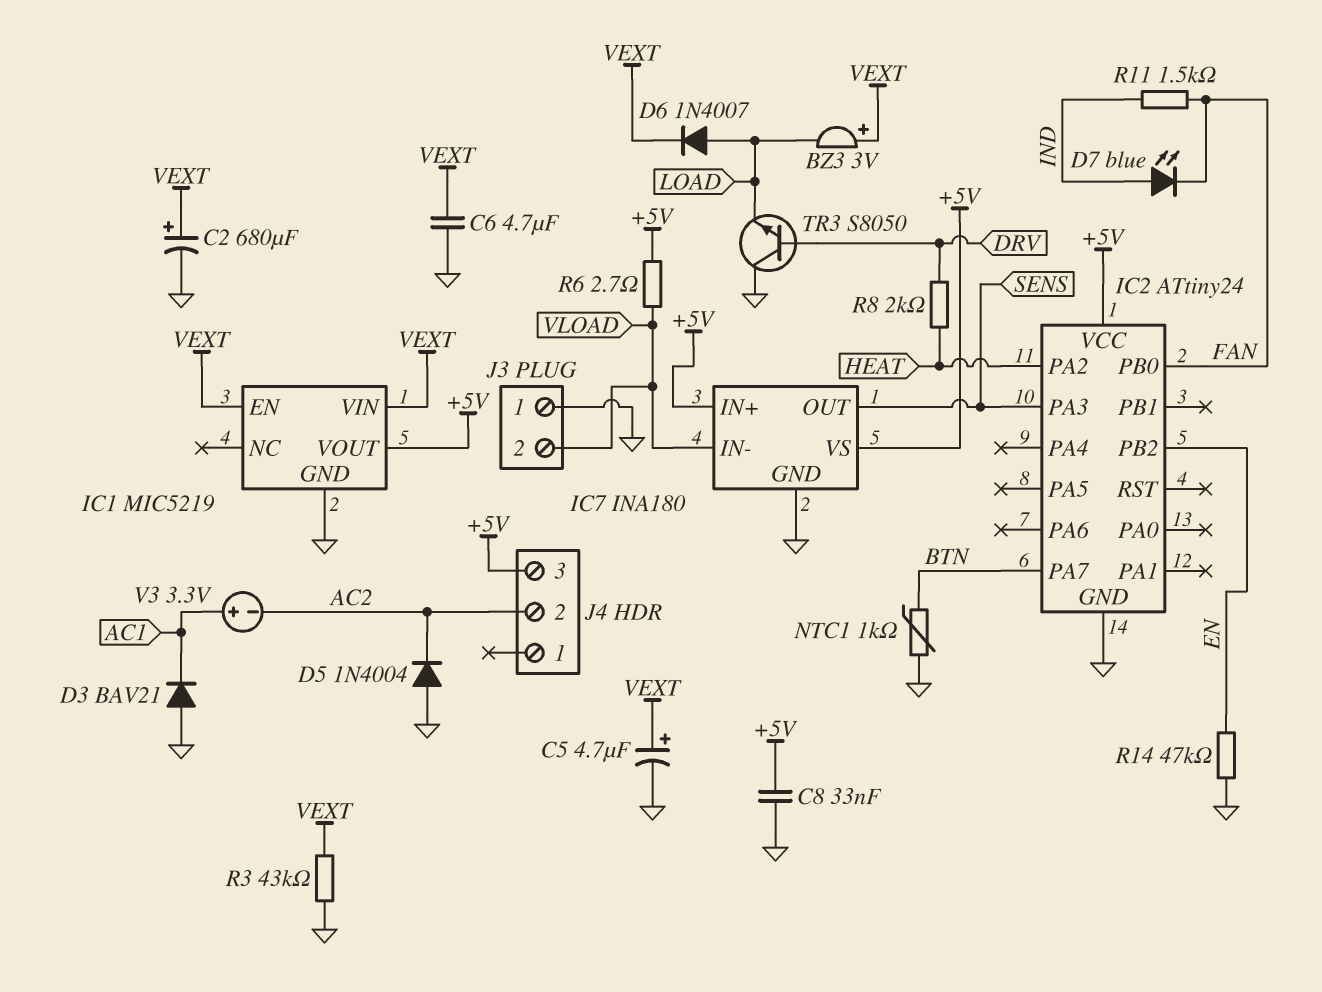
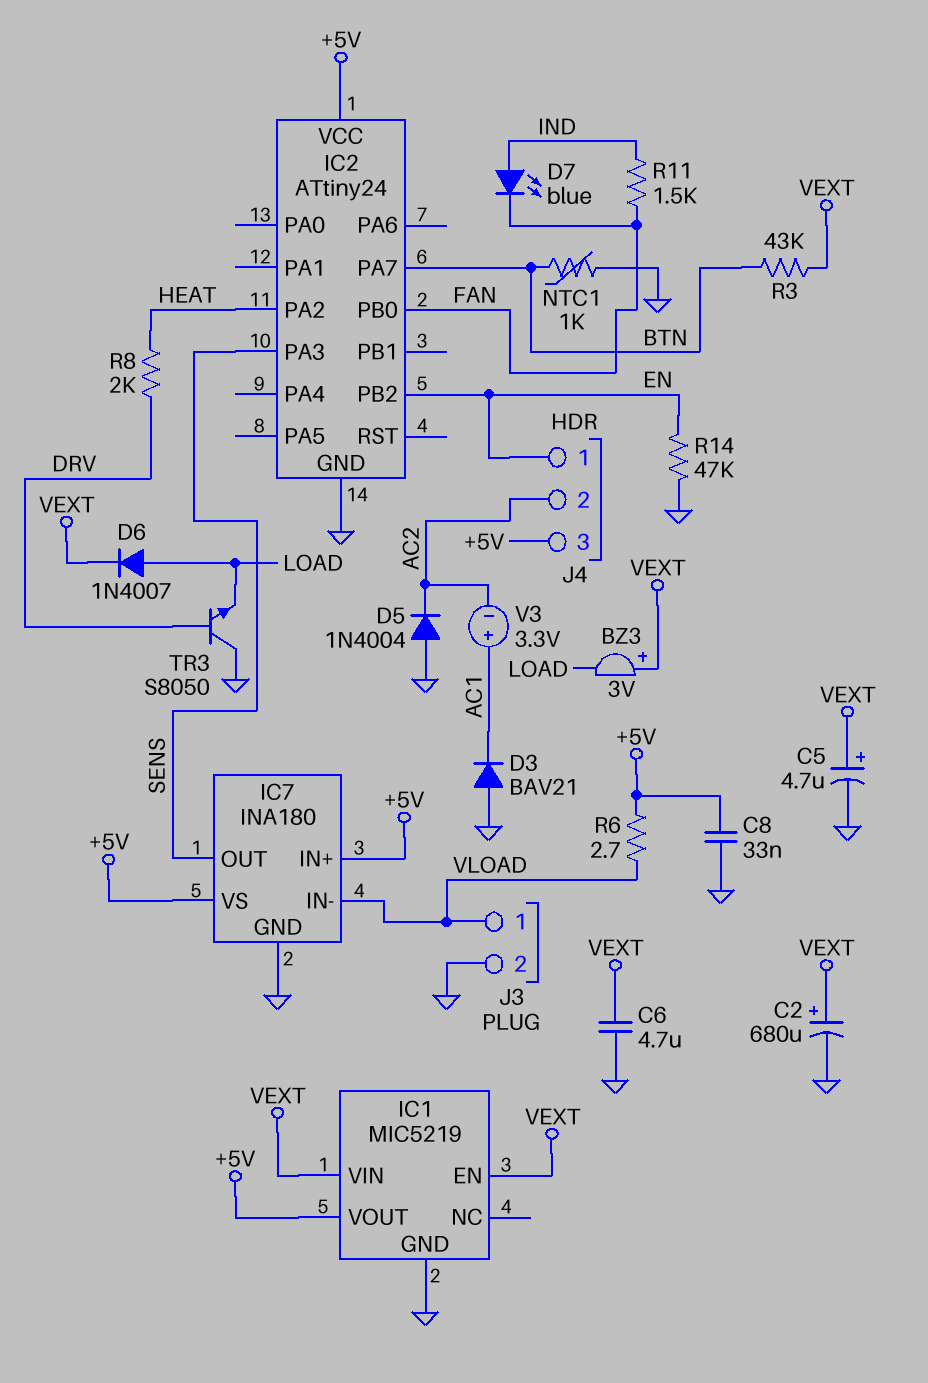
J3 pin 1: GND -> VLOAD
J3 pin 2: VLOAD -> GND
J4 pin 1: none -> EN
R3: 43k (GND, VEXT) -> 43k (BTN, VEXT)

